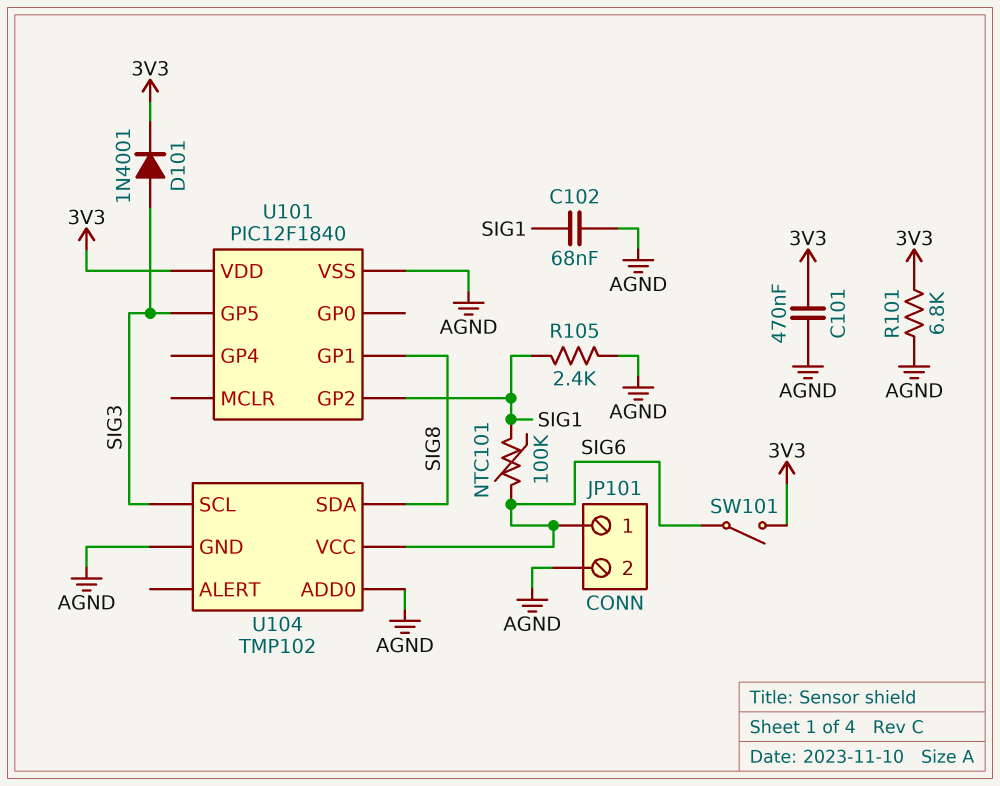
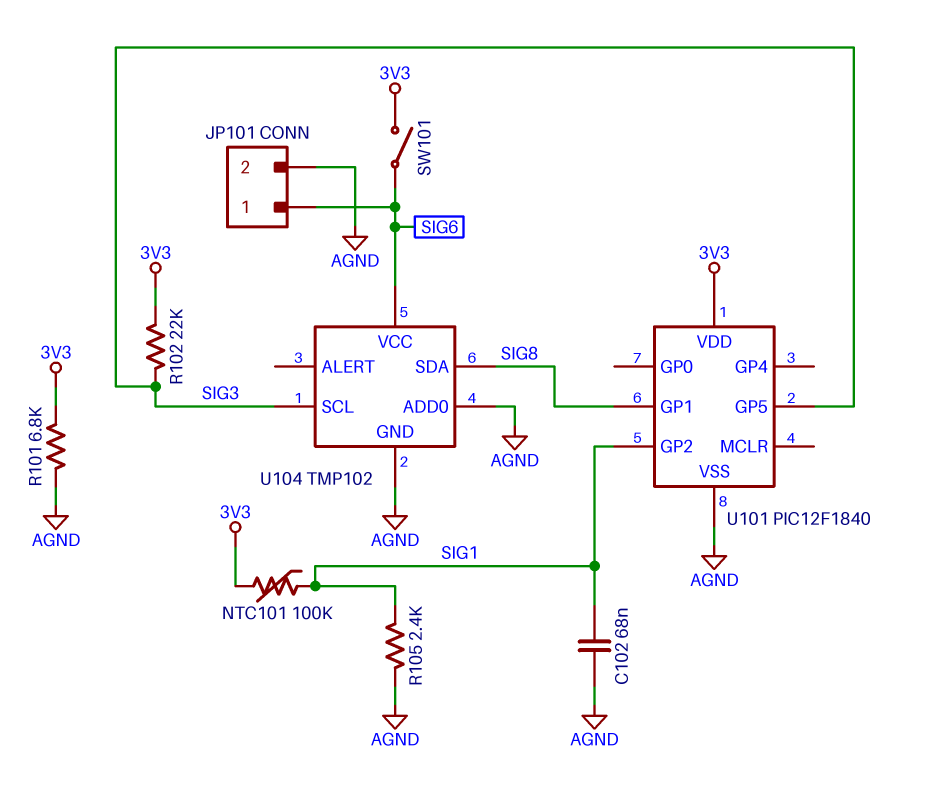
C101: 470nF (3V3, AGND) -> none
D101: diode 1N4001 (A SIG3, K 3V3) -> none
NTC101: 100k (SIG1, SIG6) -> 100k (3V3, SIG1)
R102: none -> 22k (3V3, SIG3)

